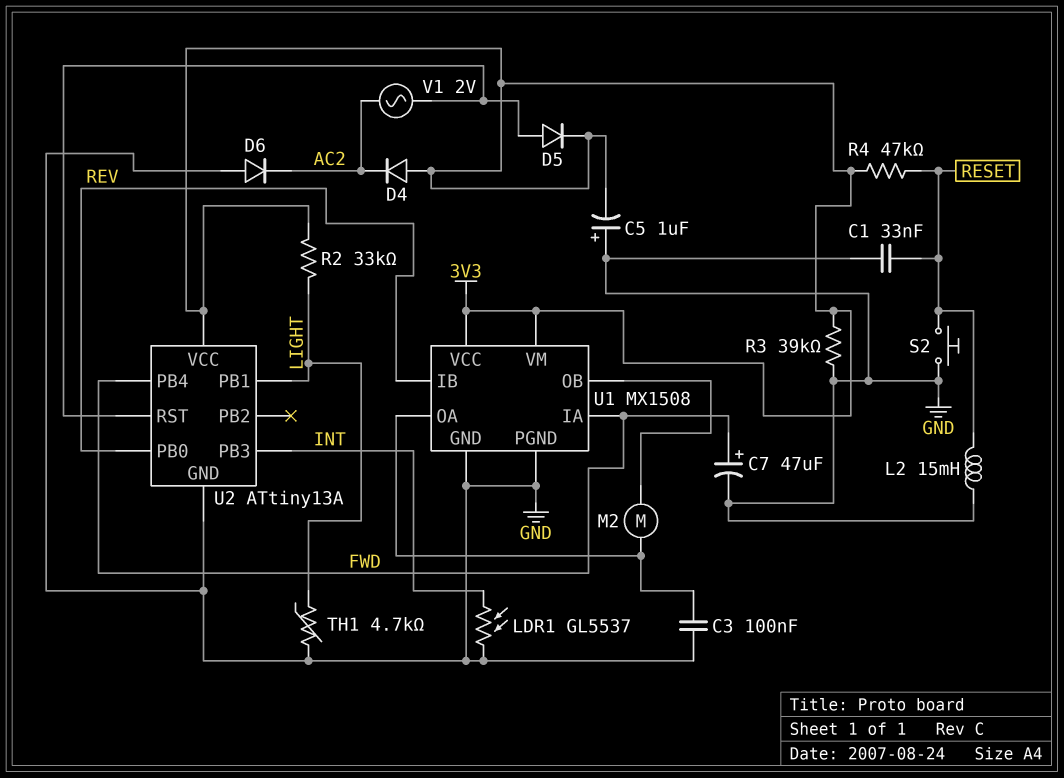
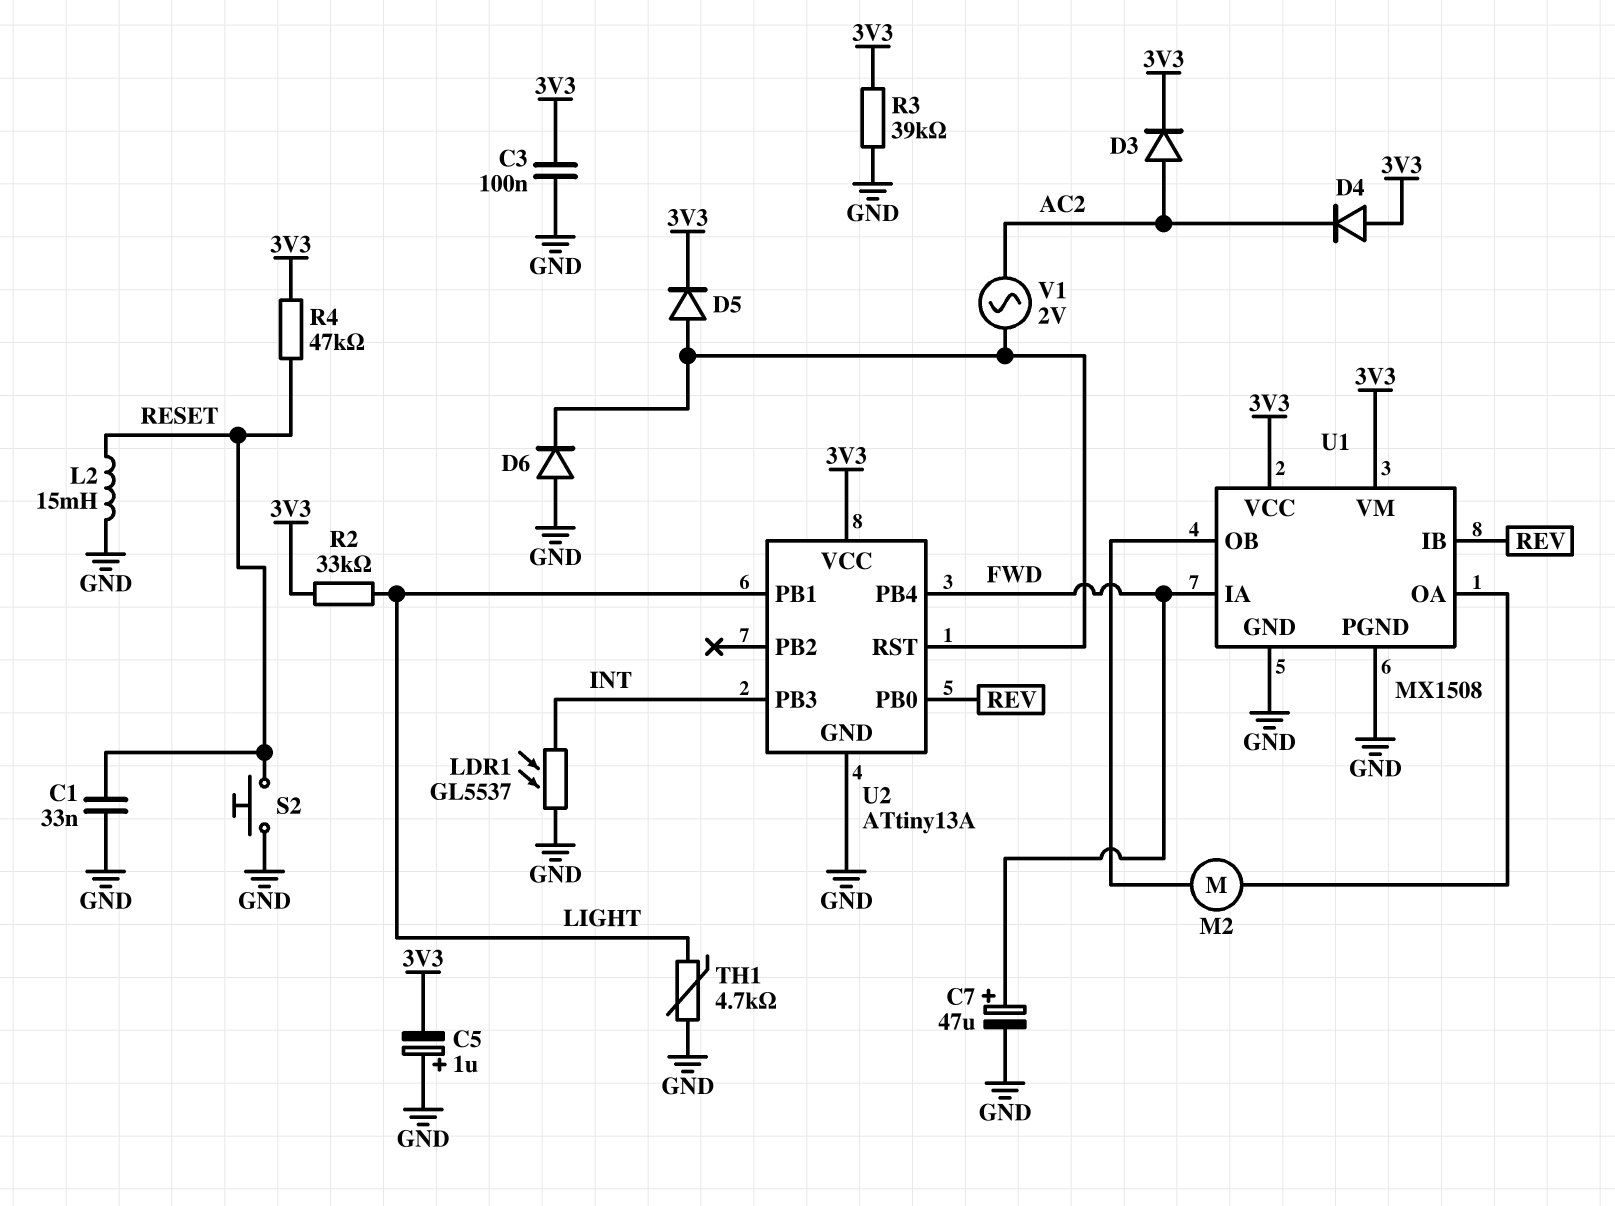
C3: 100nF (GND, U1/OA) -> 100nF (3V3, GND)
D3: none -> diode (A AC2, K 3V3)
D6: diode (A GND, K AC2) -> diode (A GND, K U2/RST)

